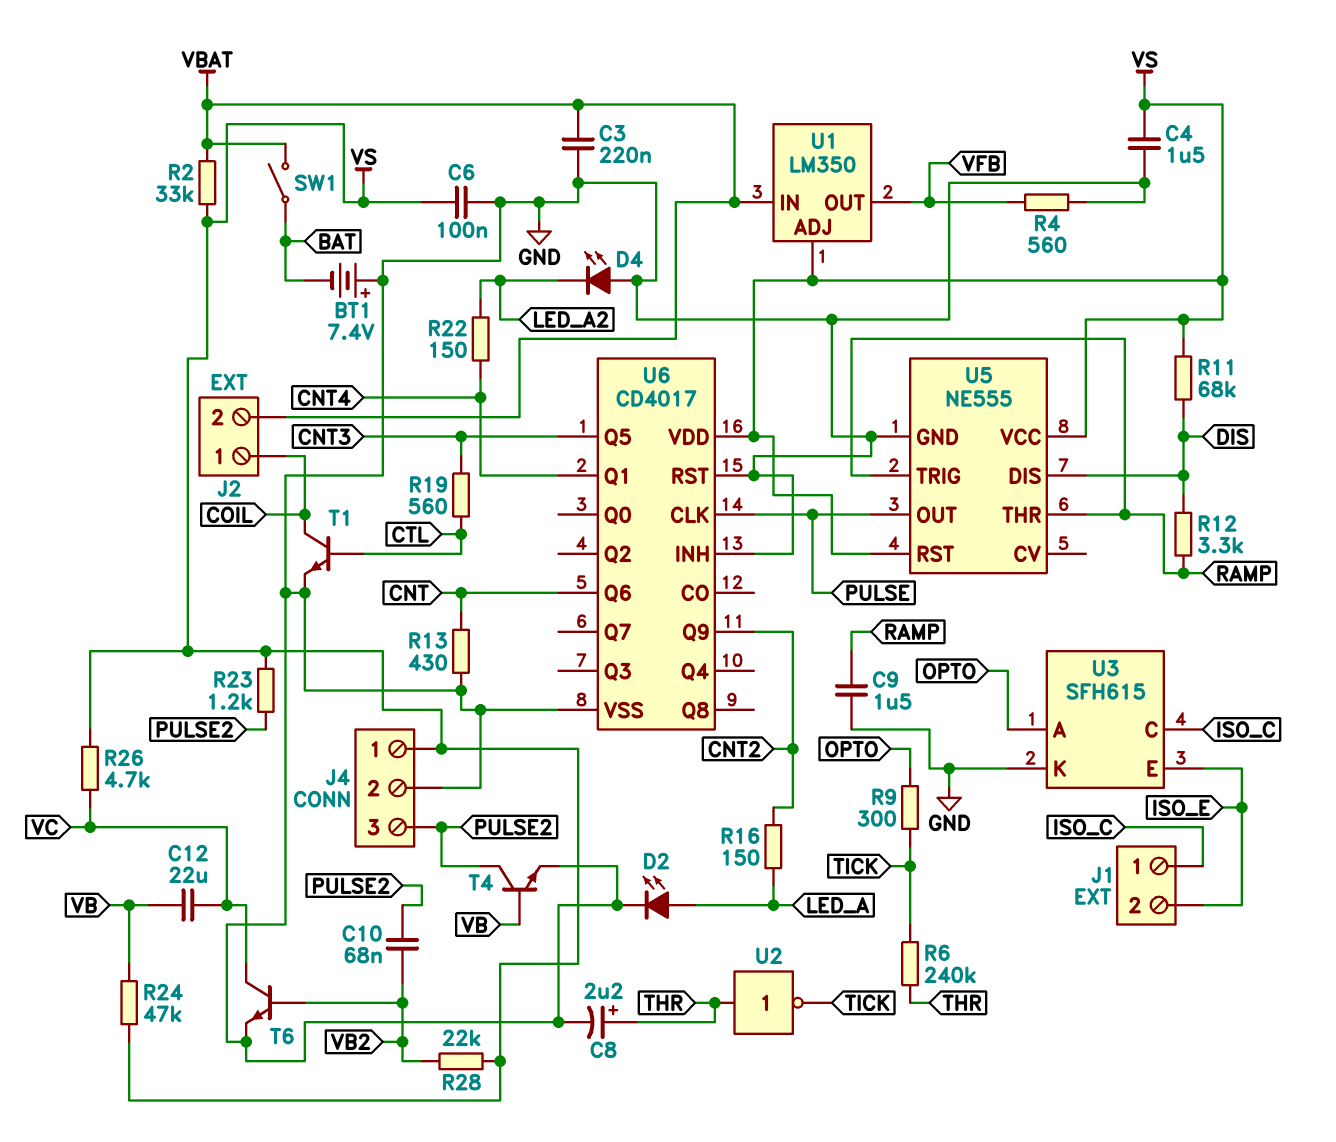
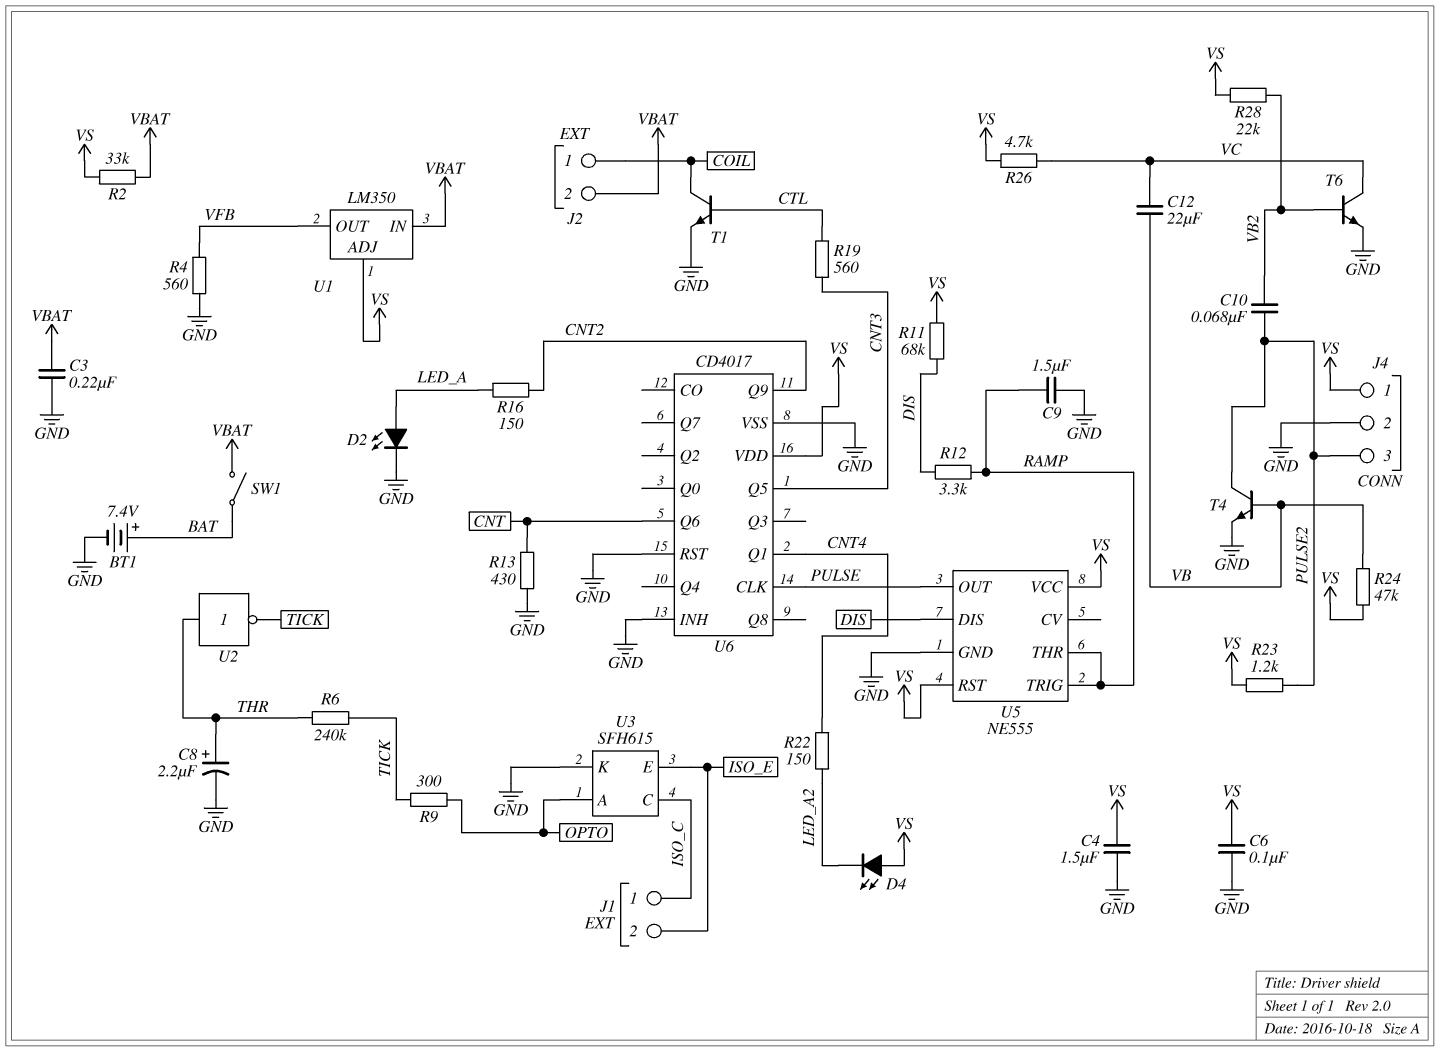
BT1: 7.4V (plus GND, minus BAT) -> 7.4V (plus BAT, minus GND)
D4: LED (A GND, K LED_A2) -> LED (A VS, K LED_A2)

